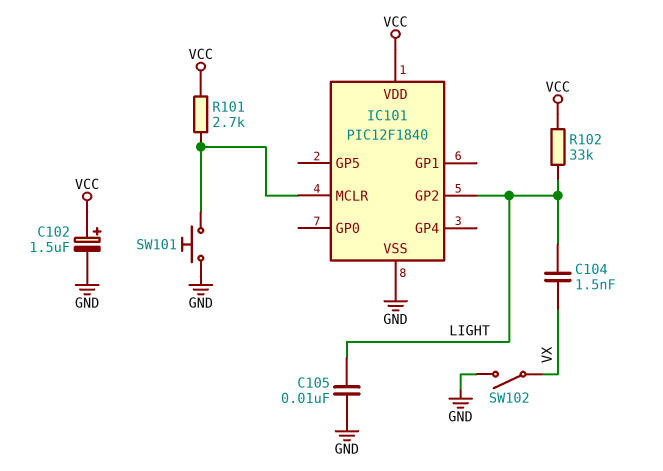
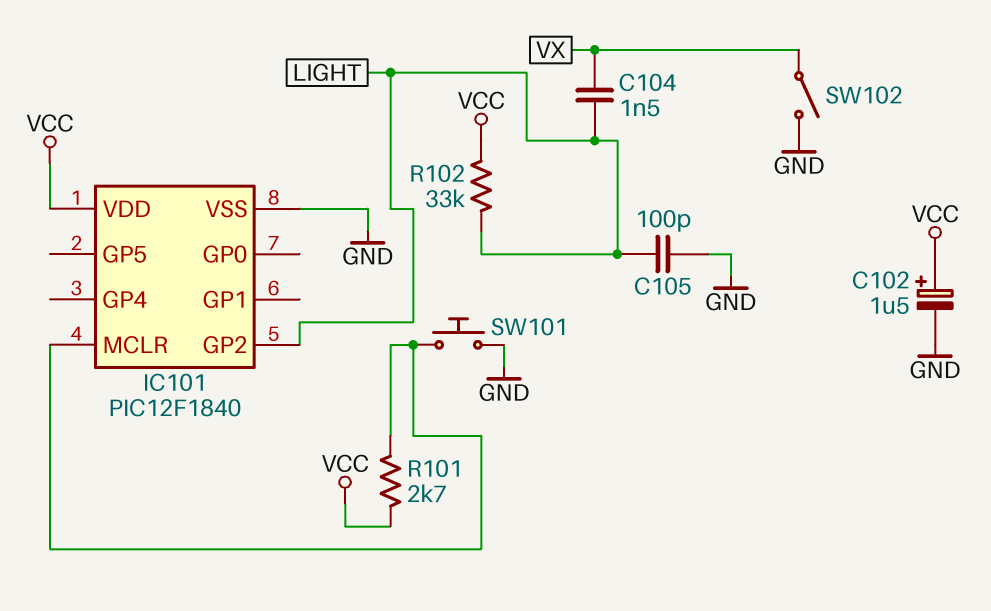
C105: 10nF (GND, LIGHT) -> 100pF (GND, LIGHT)

